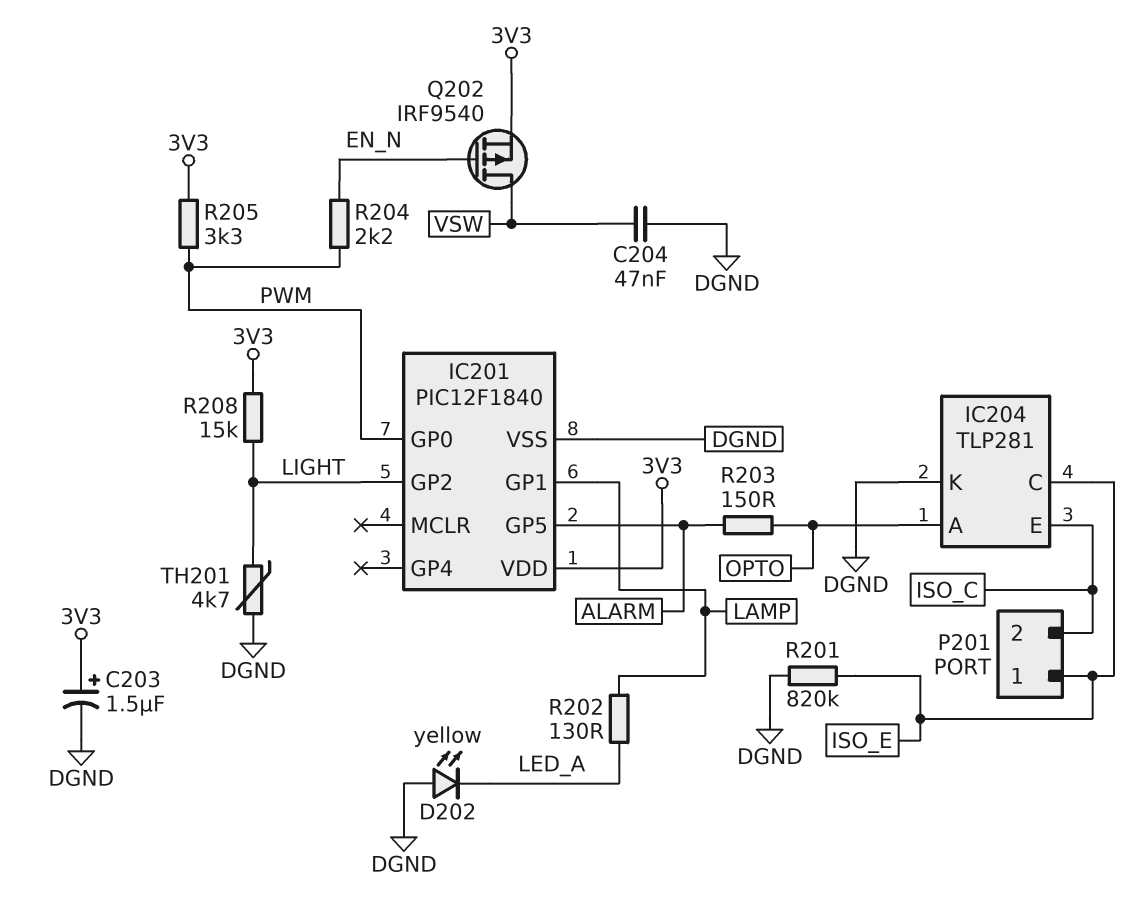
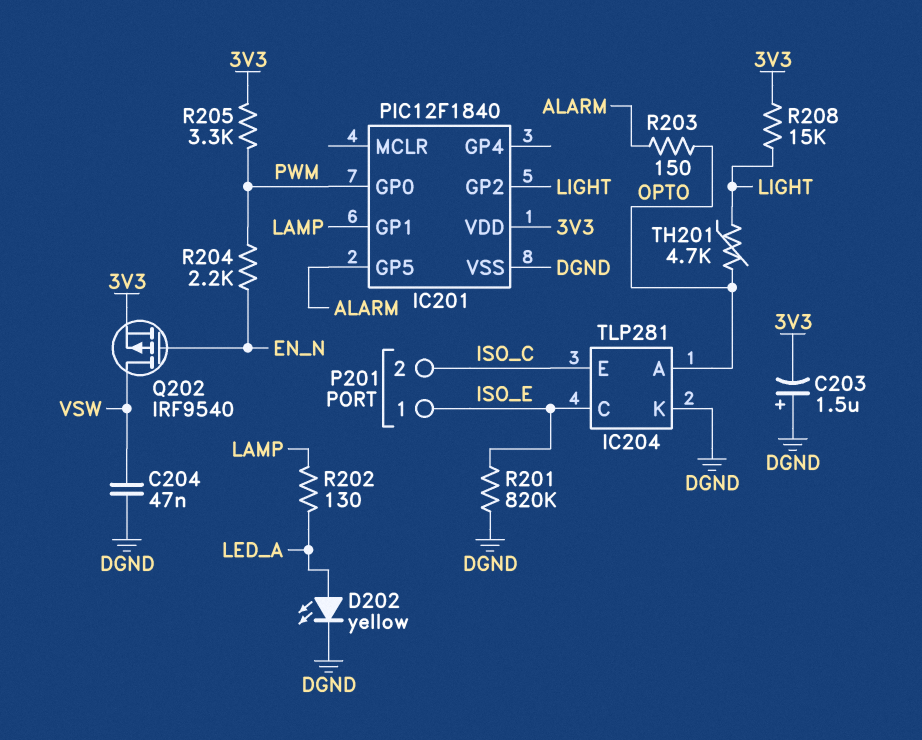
C203: 1.5uF (plus 3V3, minus DGND) -> 1.5uF (plus DGND, minus 3V3)
D202: LED yellow (A DGND, K LED_A) -> LED yellow (A LED_A, K DGND)
TH201: 4.7k (DGND, LIGHT) -> 4.7k (LIGHT, OPTO)

